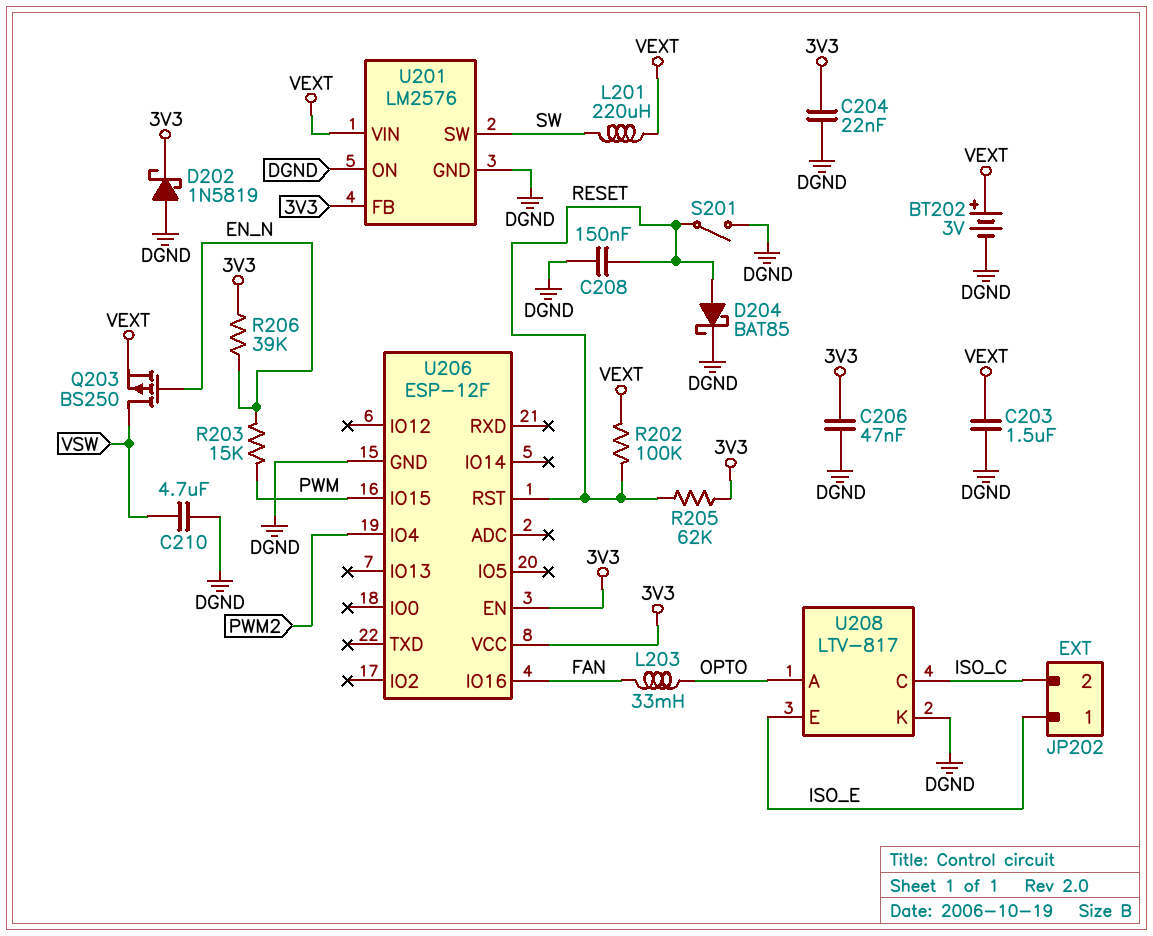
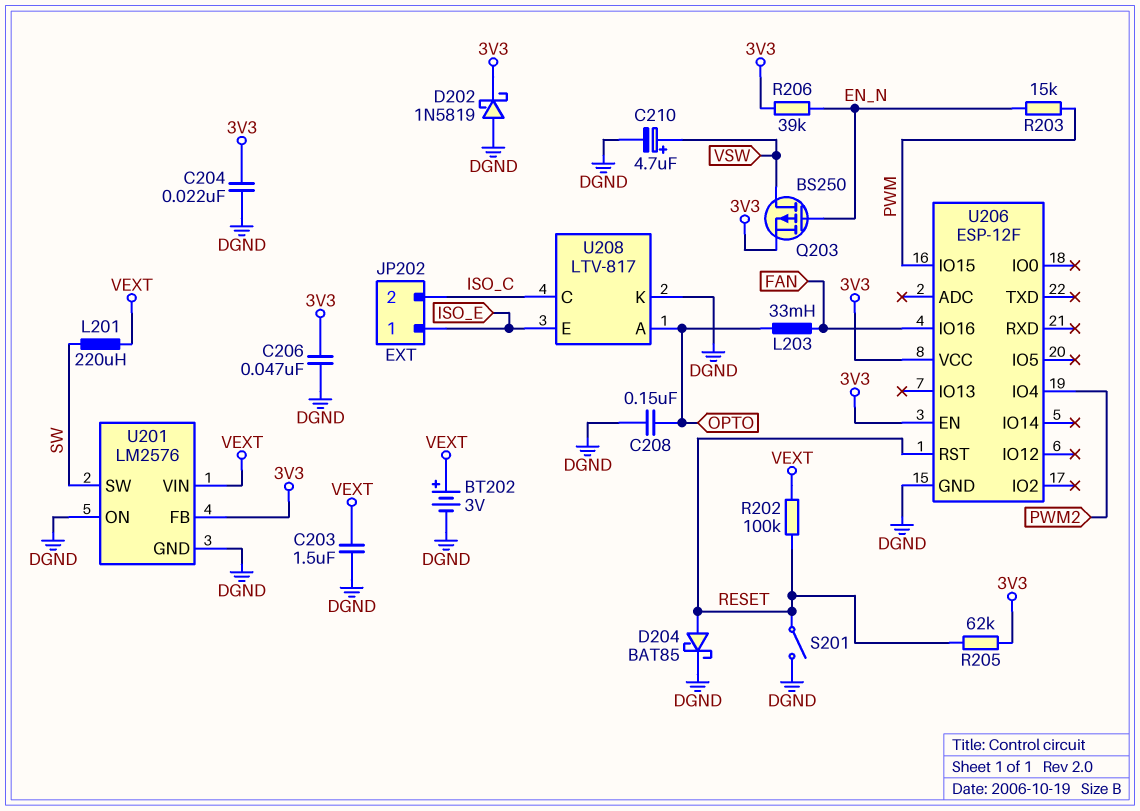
C208: 150nF (DGND, RESET) -> 150nF (DGND, OPTO)
C210: 4.7uF (DGND, VSW) -> 4.7uF (plus VSW, minus DGND)
Q203: PMOS BS250 (G EN_N, D VSW, S VEXT) -> PMOS BS250 (G EN_N, D VSW, S 3V3)

